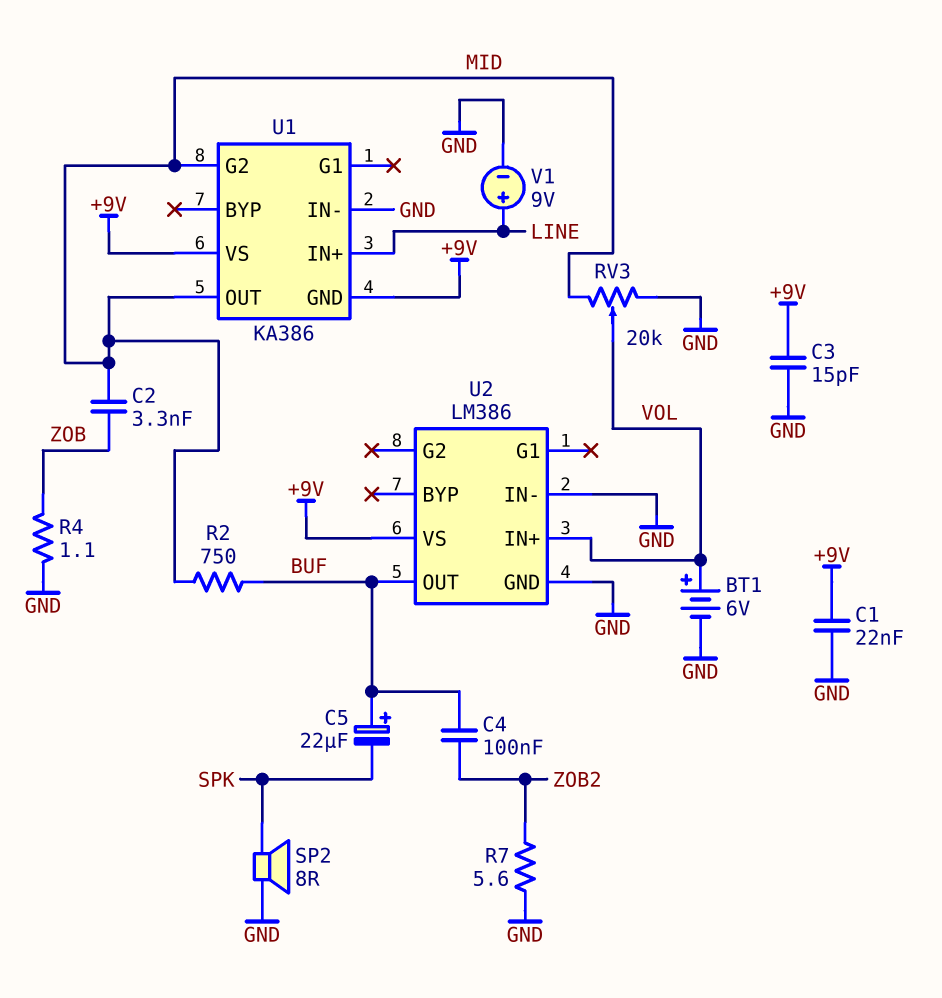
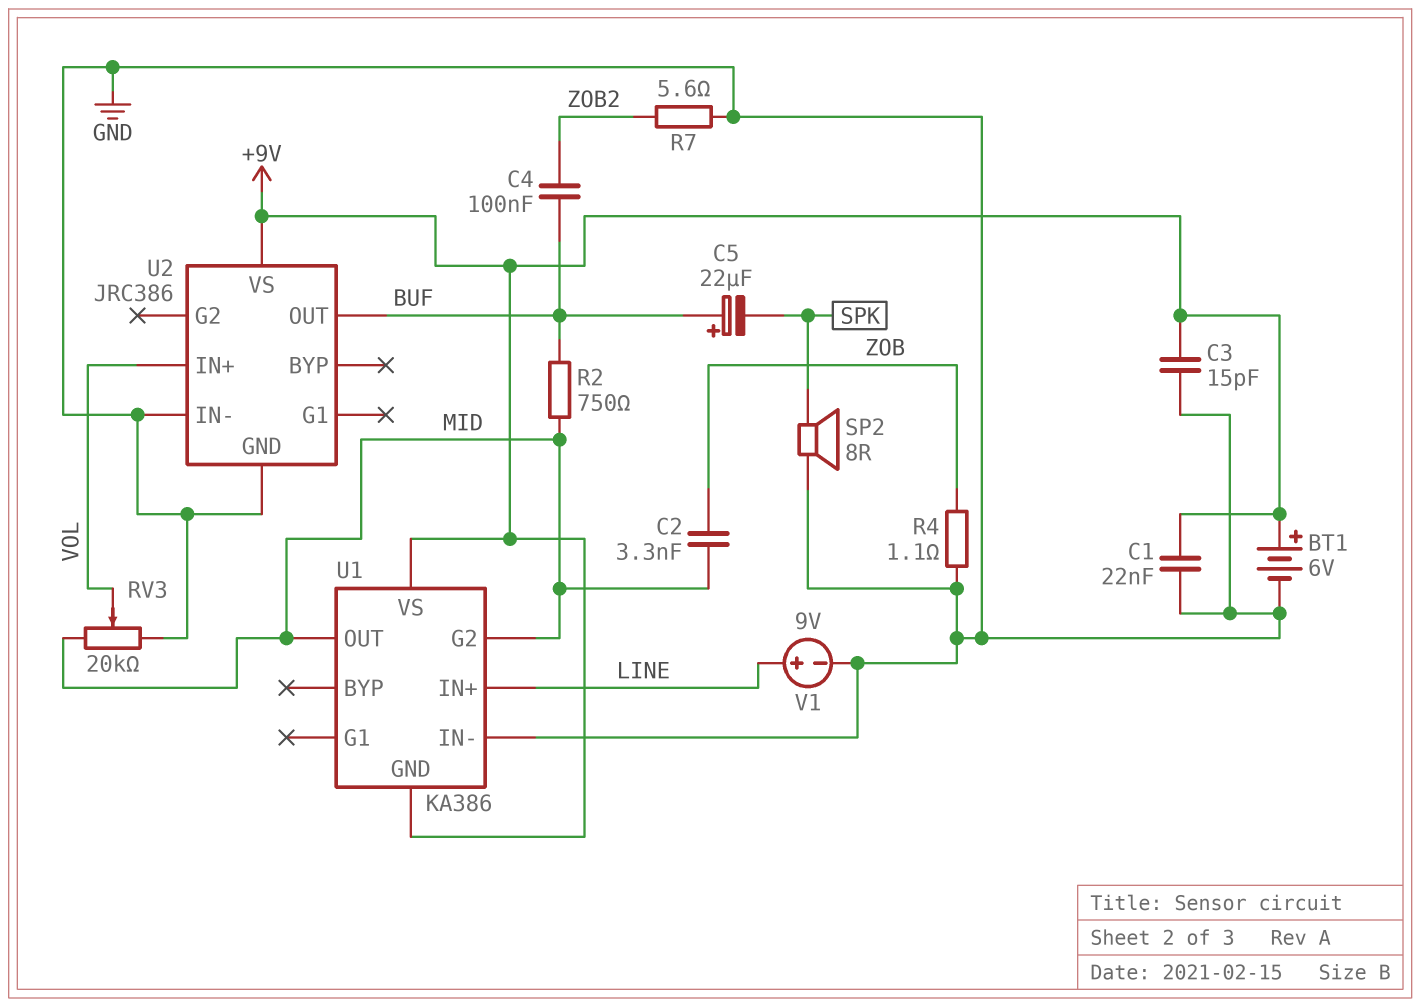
BT1: 6V (plus VOL, minus GND) -> 6V (plus +9V, minus GND)
U2: LM386 -> JRC386

